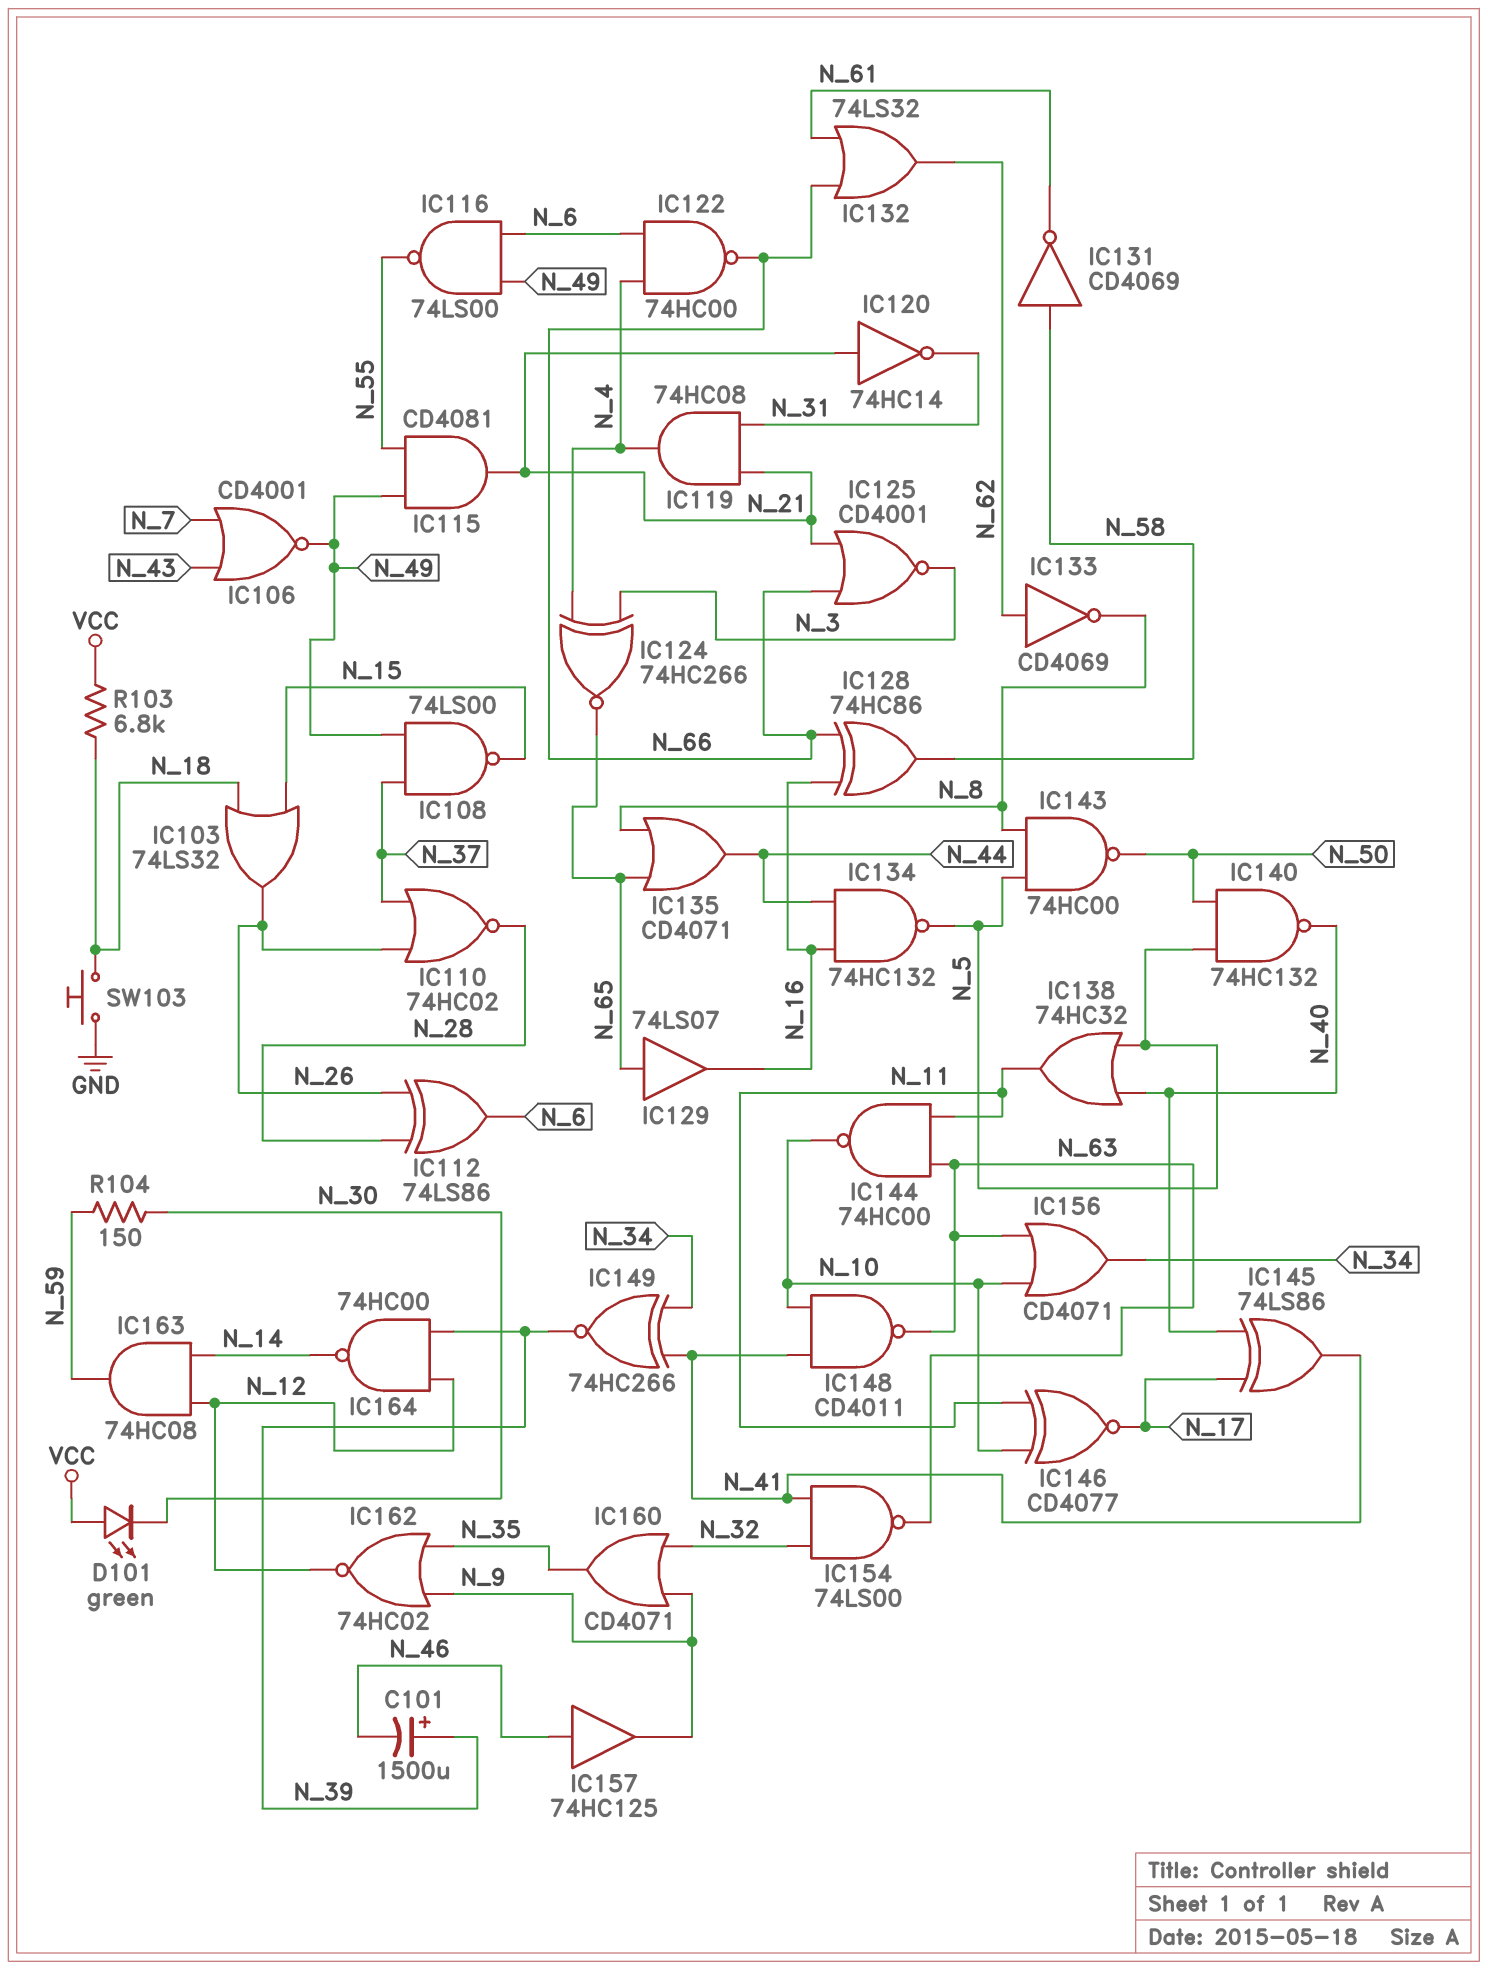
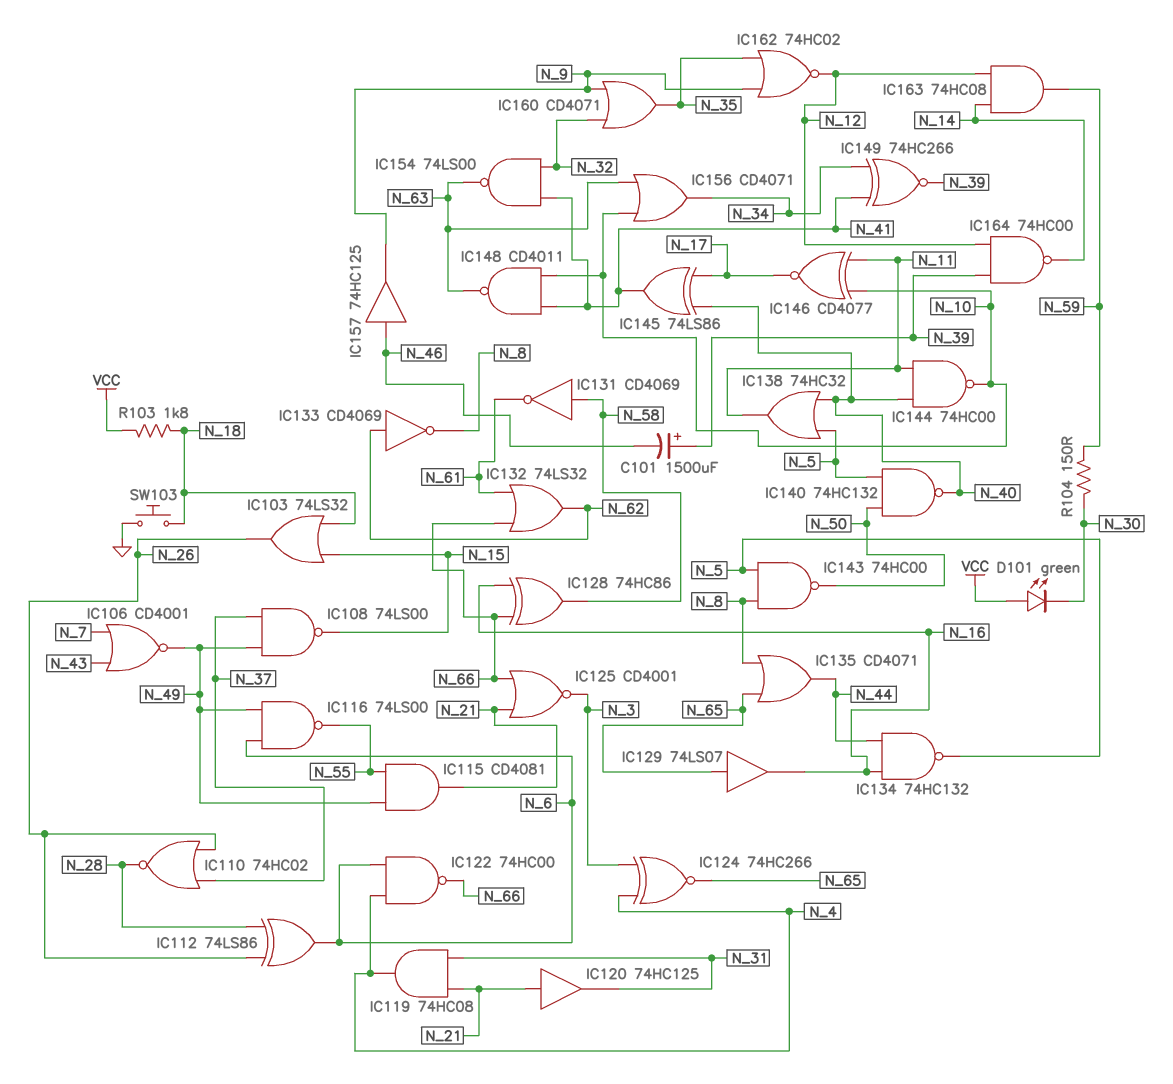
IC120: NOT 74HC14 (in N_21, out N_31) -> buffer 74HC125 (in N_21, out N_31)
IC144: NAND 74HC00 (in N_11, in N_63, out N_10) -> NAND 74HC00 (in N_11, in N_40, out N_10)
R103: 6.8k (N_18, VCC) -> 1.8k (N_18, VCC)

